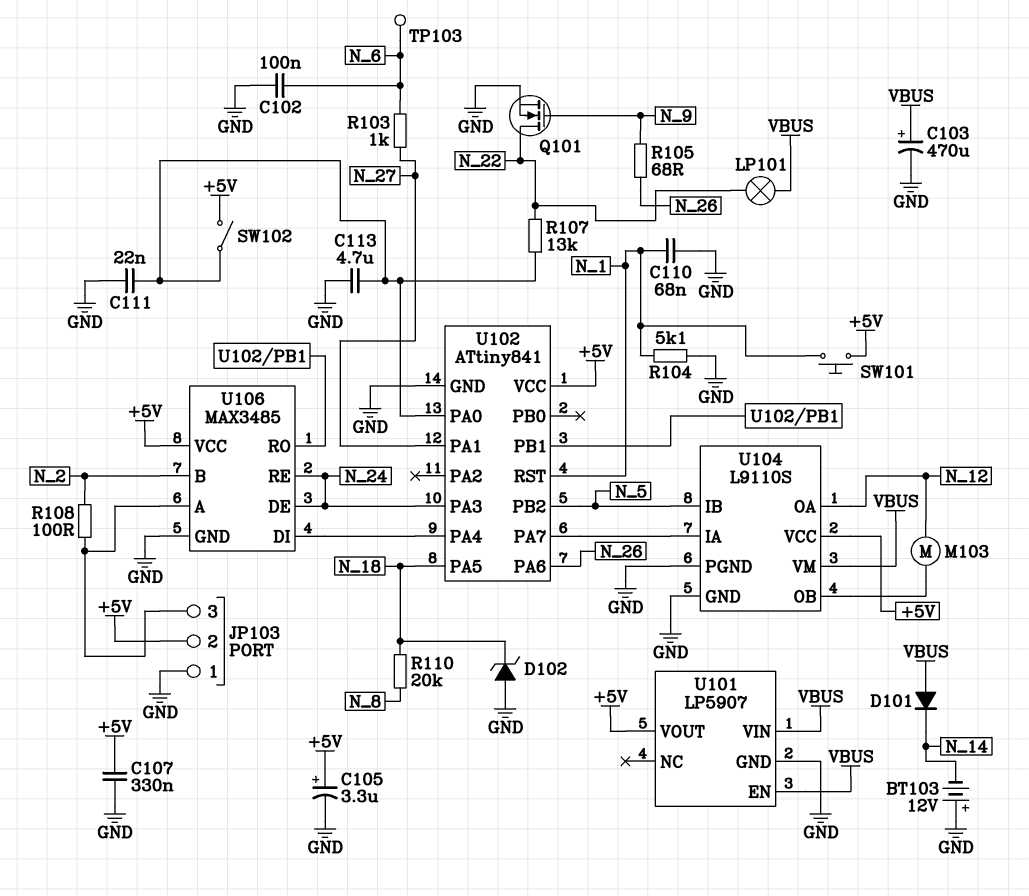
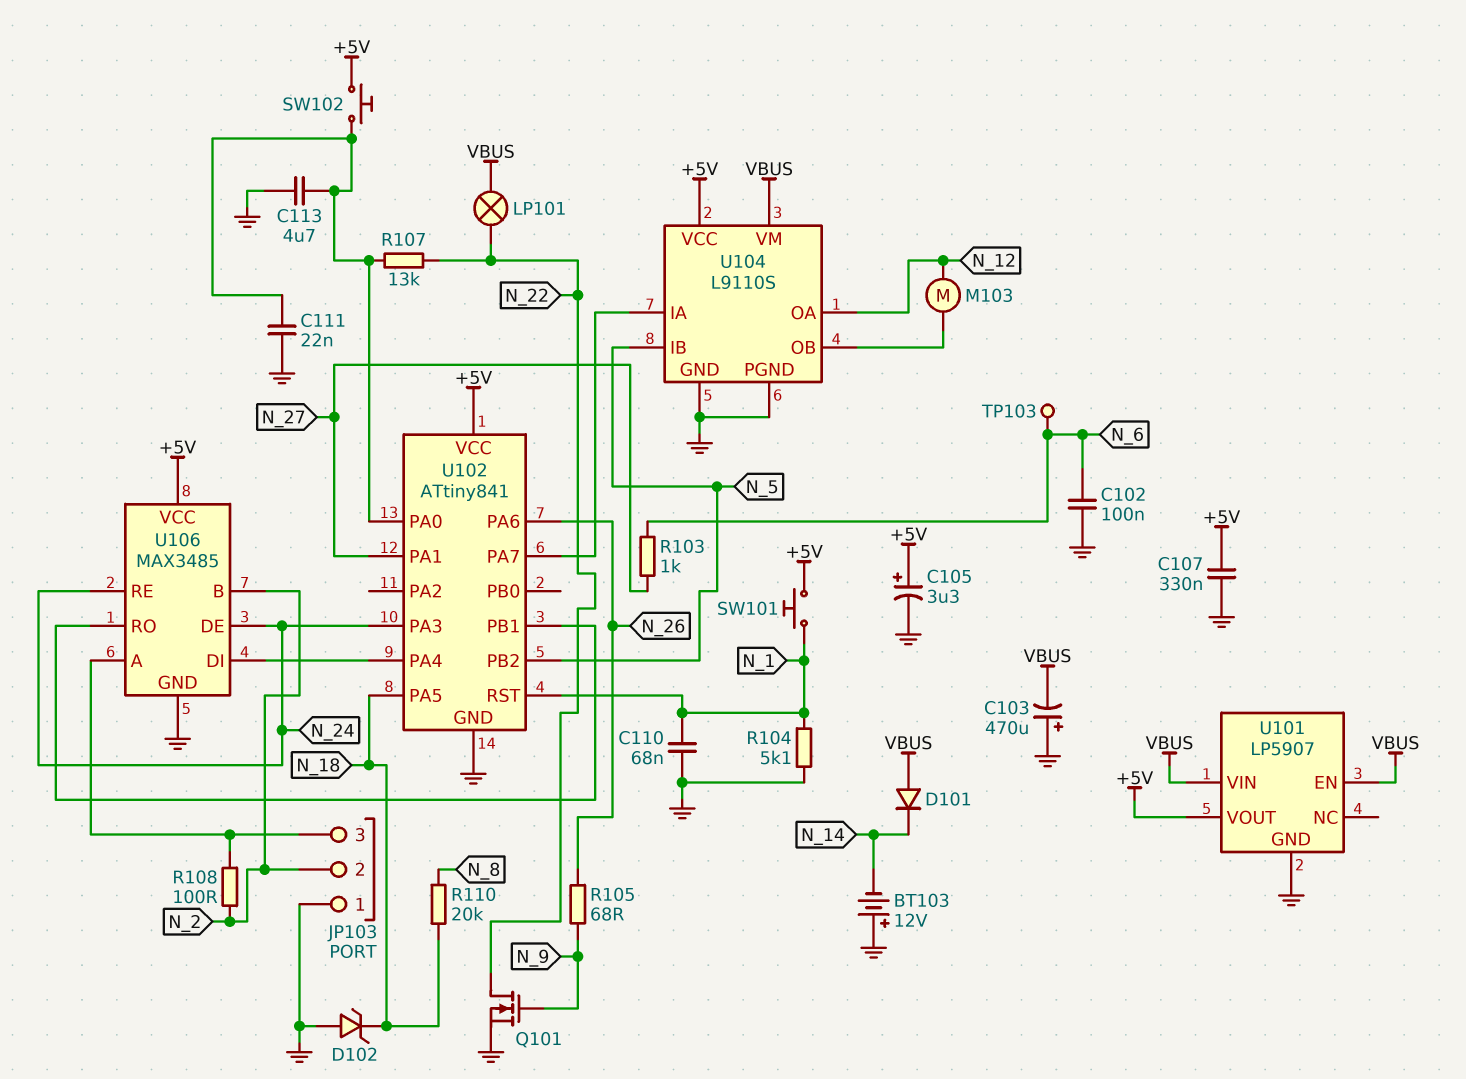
C103: 470uF (plus VBUS, minus GND) -> 470uF (plus GND, minus VBUS)
JP103 pin 2: +5V -> N_2
SW102: switch (+5V, U102/PA0) -> button (+5V, U102/PA0)

